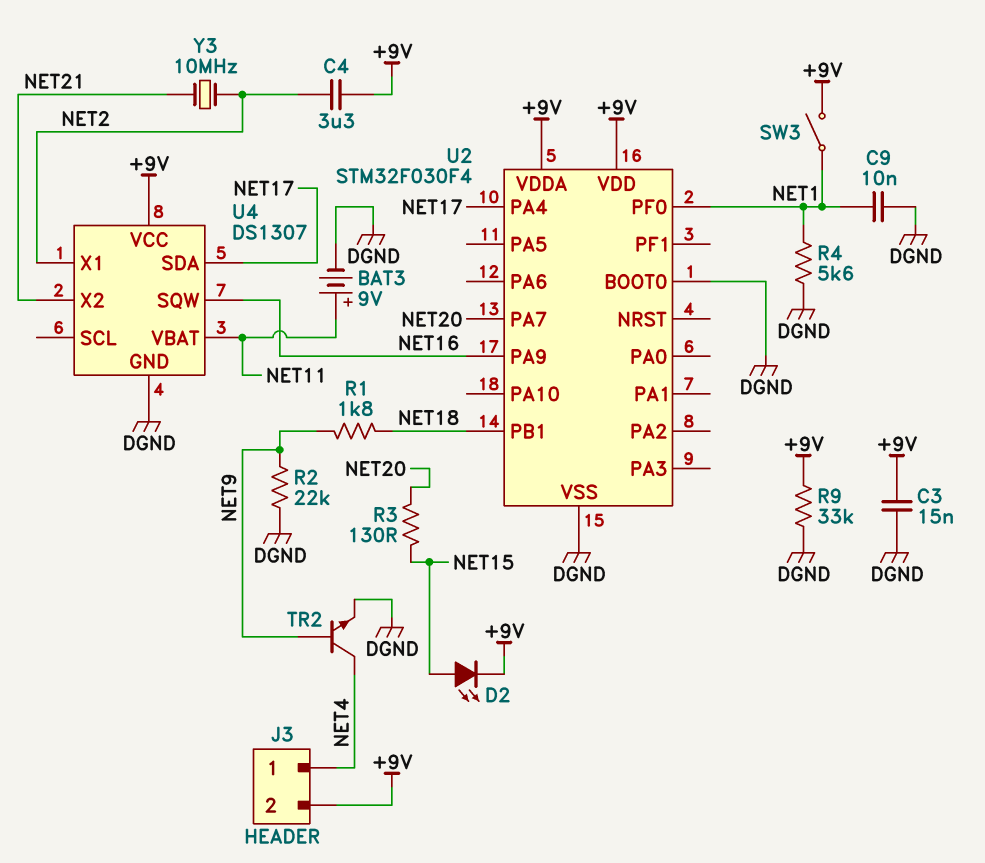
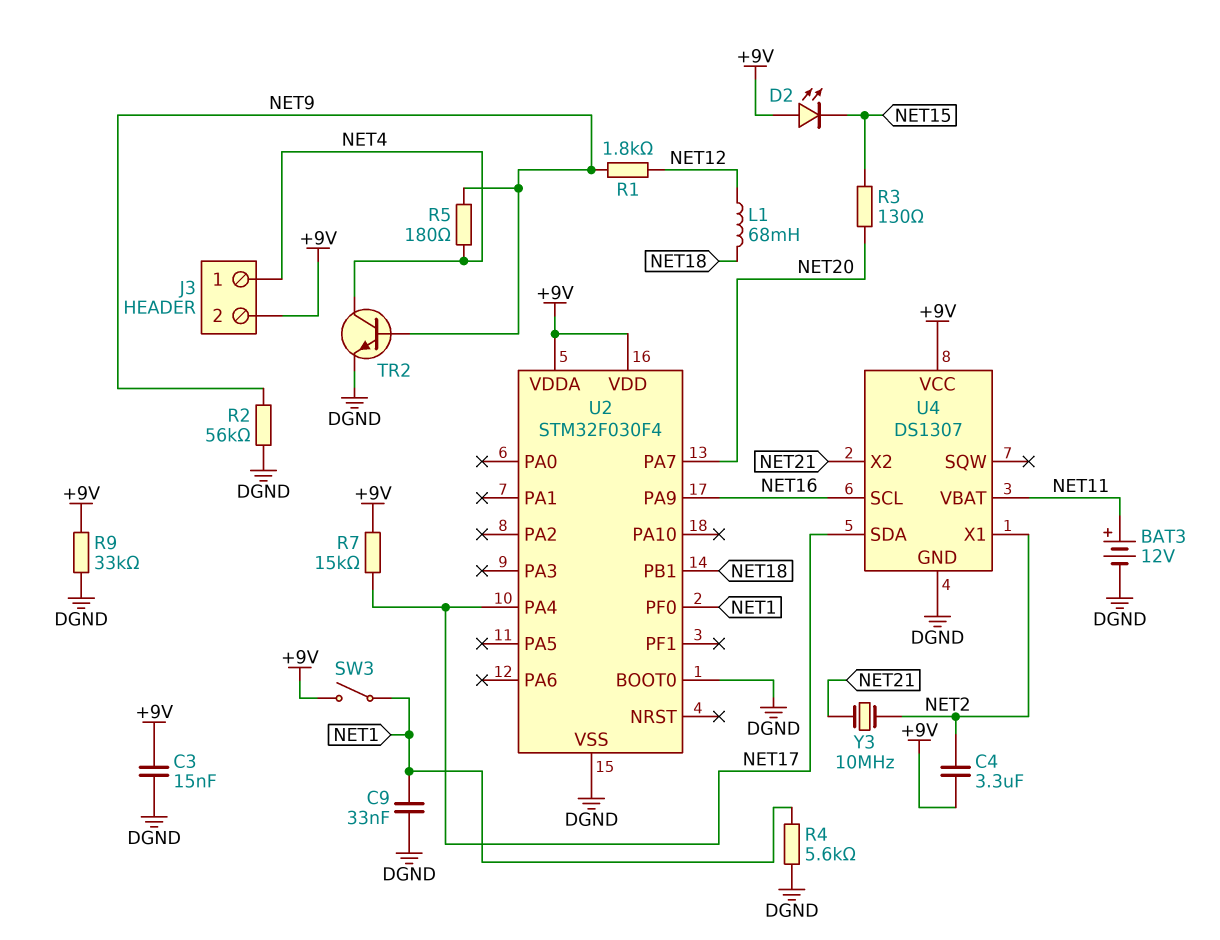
BAT3: 9V (plus NET11, minus DGND) -> 12V (plus NET11, minus DGND)
C9: 10nF (DGND, NET1) -> 33nF (DGND, NET1)
D2: LED (A NET15, K +9V) -> LED (A +9V, K NET15)
L1: none -> 68mH (NET12, NET18)
R1: 1.8k (NET9, NET18) -> 1.8k (NET9, NET12)
R2: 22k (DGND, NET9) -> 56k (DGND, NET9)
R5: none -> 180 (NET4, NET9)
R7: none -> 15k (+9V, NET17)
U4 pin SCL: none -> NET16
U4 pin SQW: NET16 -> none

